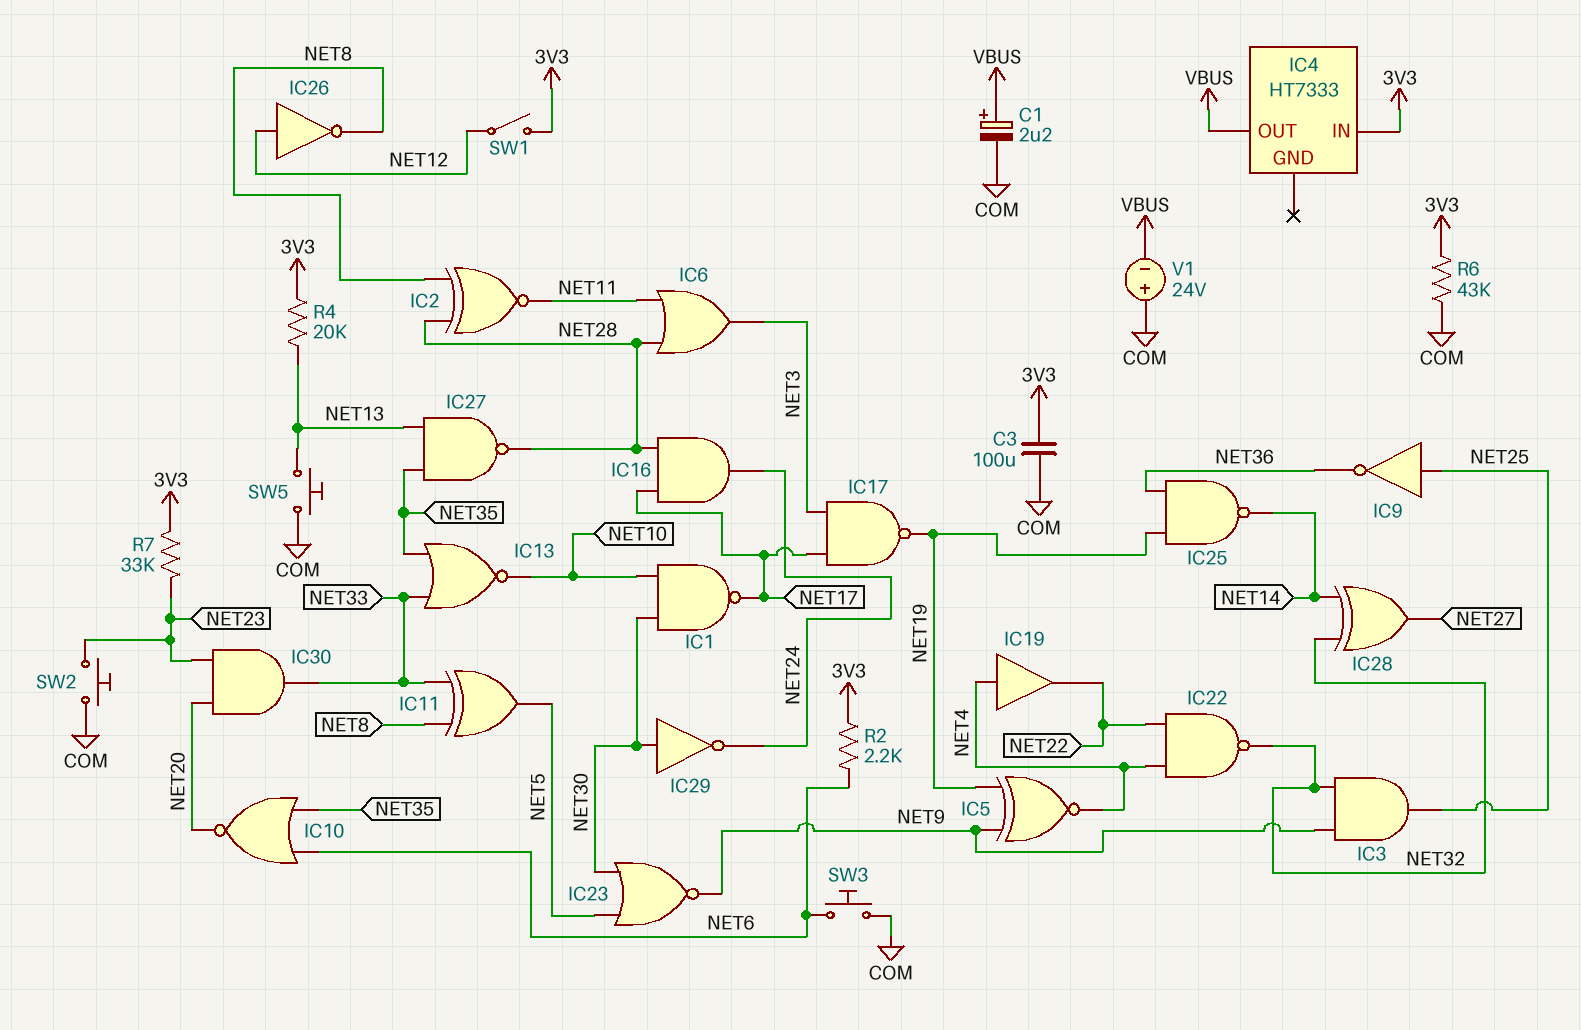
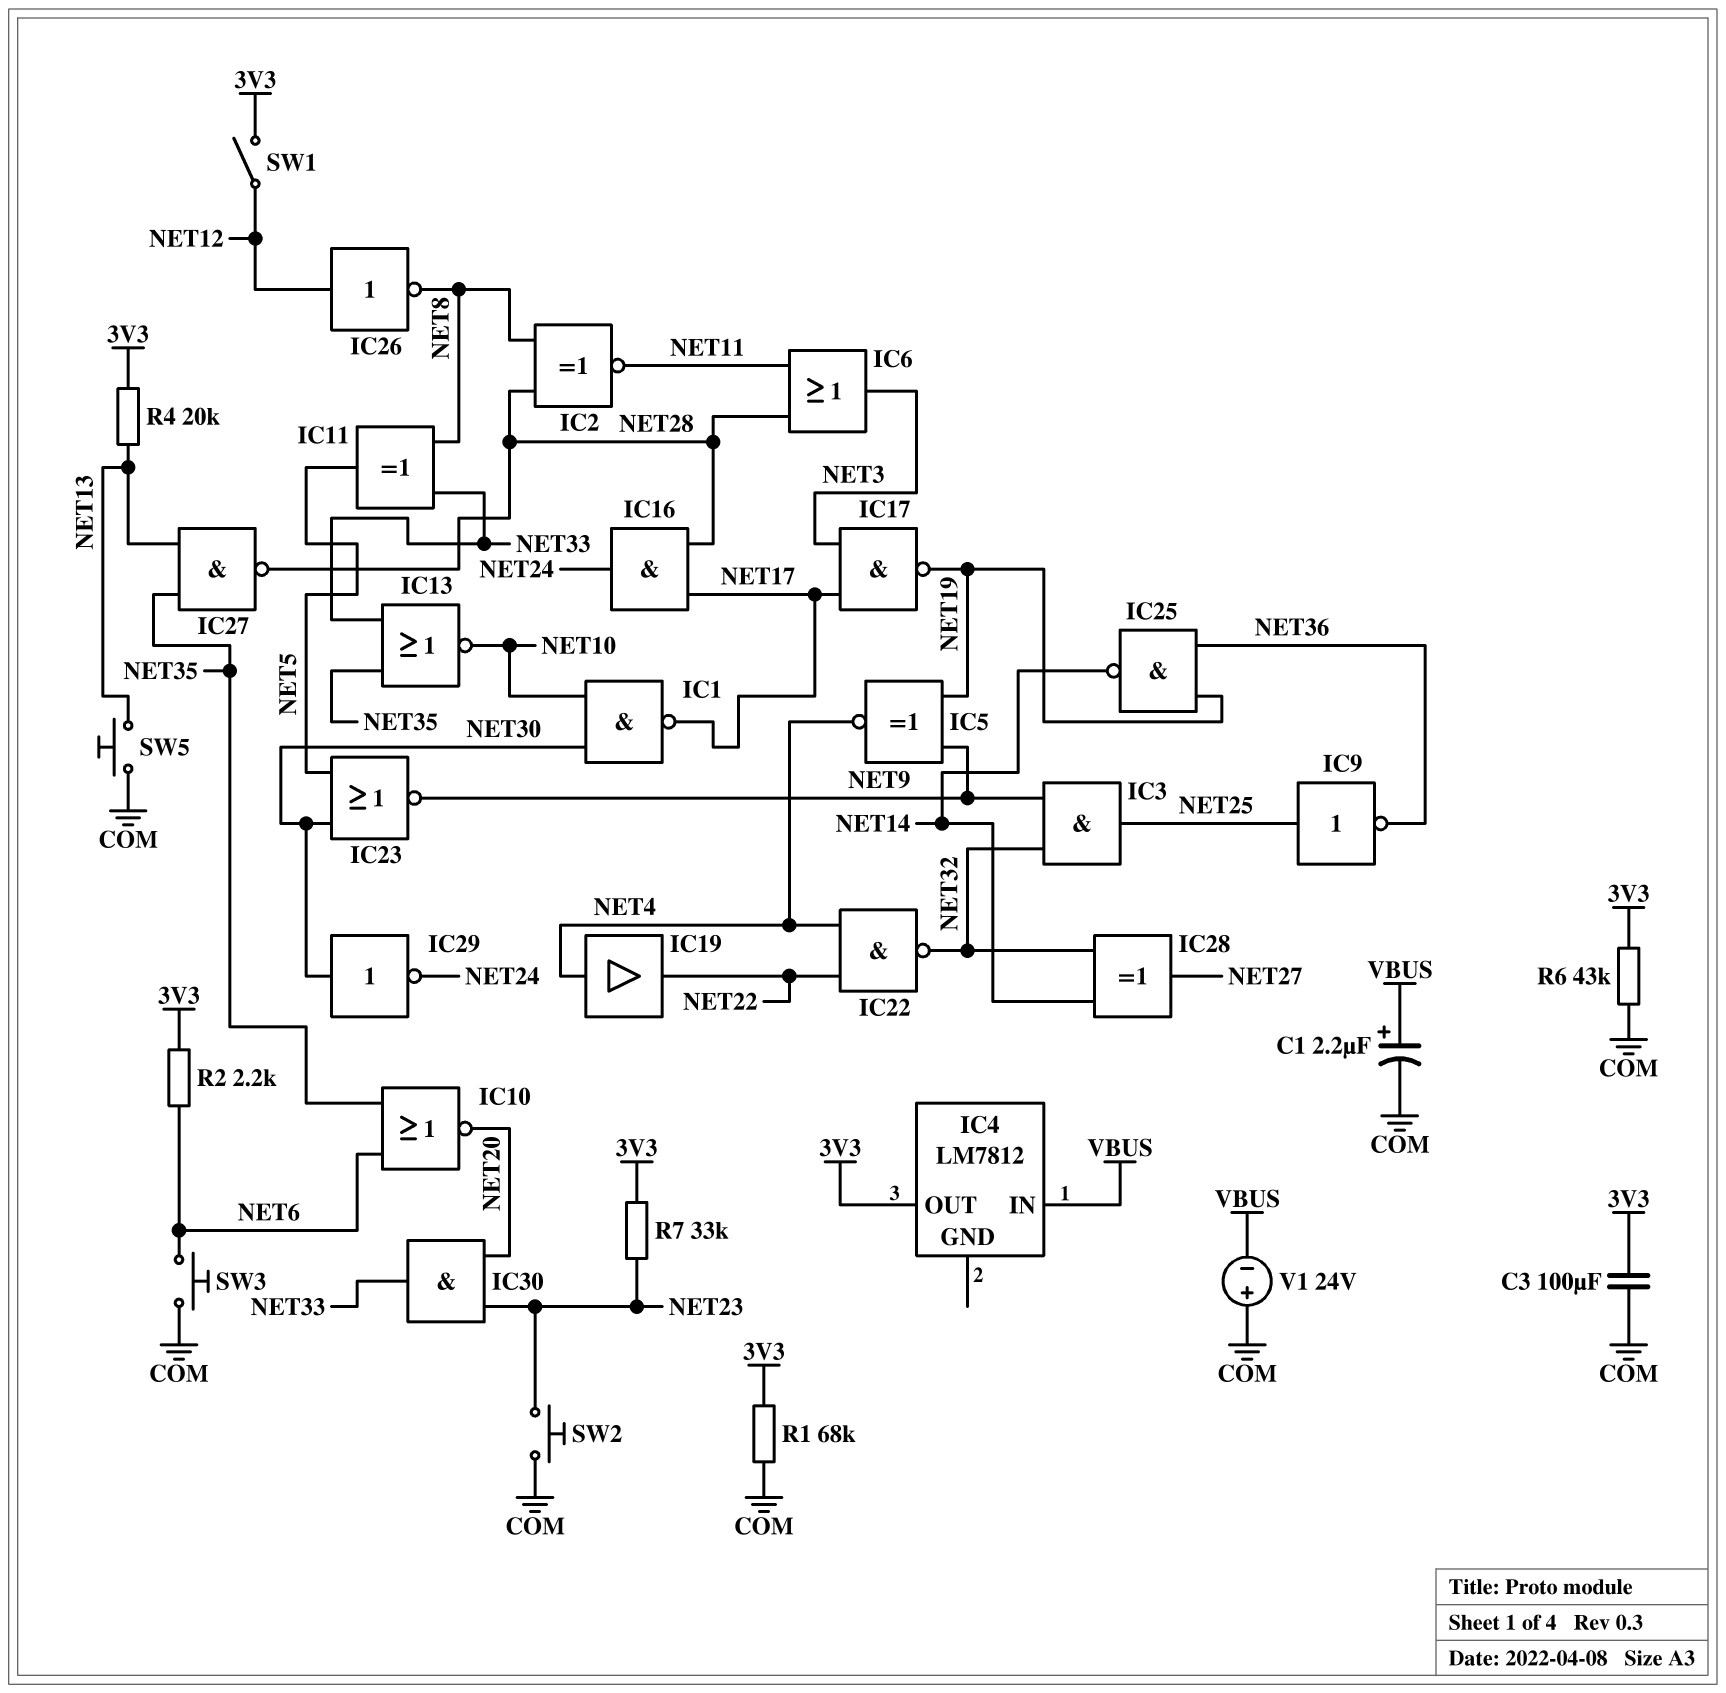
IC4: HT7333 -> LM7812
IC4 pin IN: 3V3 -> VBUS
IC4 pin OUT: VBUS -> 3V3
R1: none -> 68k (3V3, COM)

